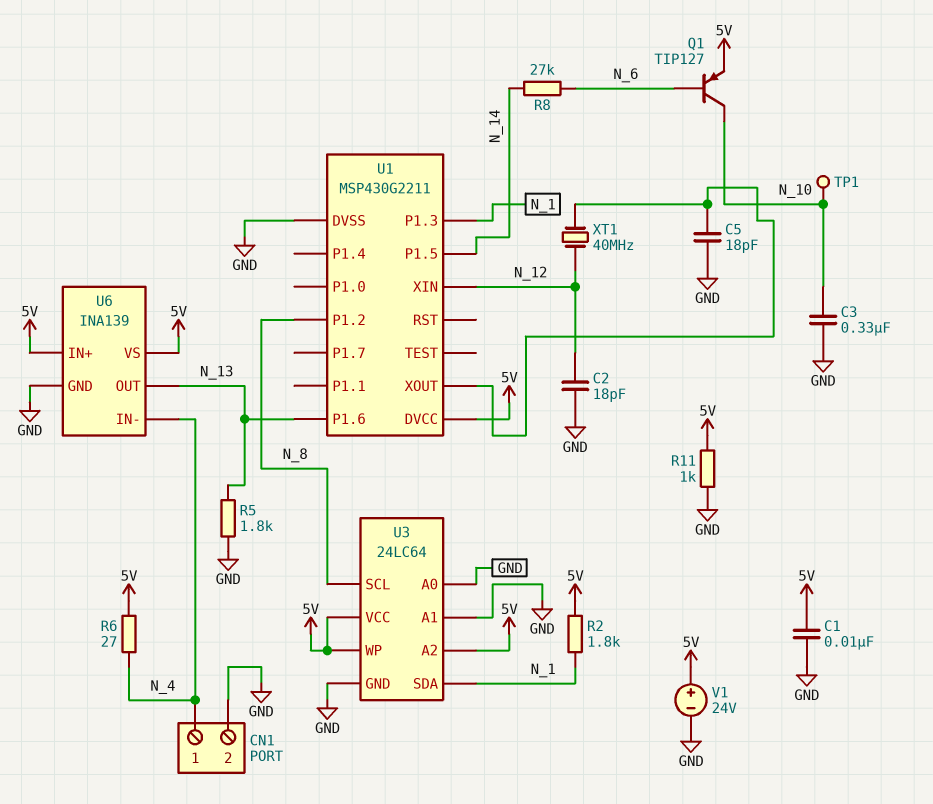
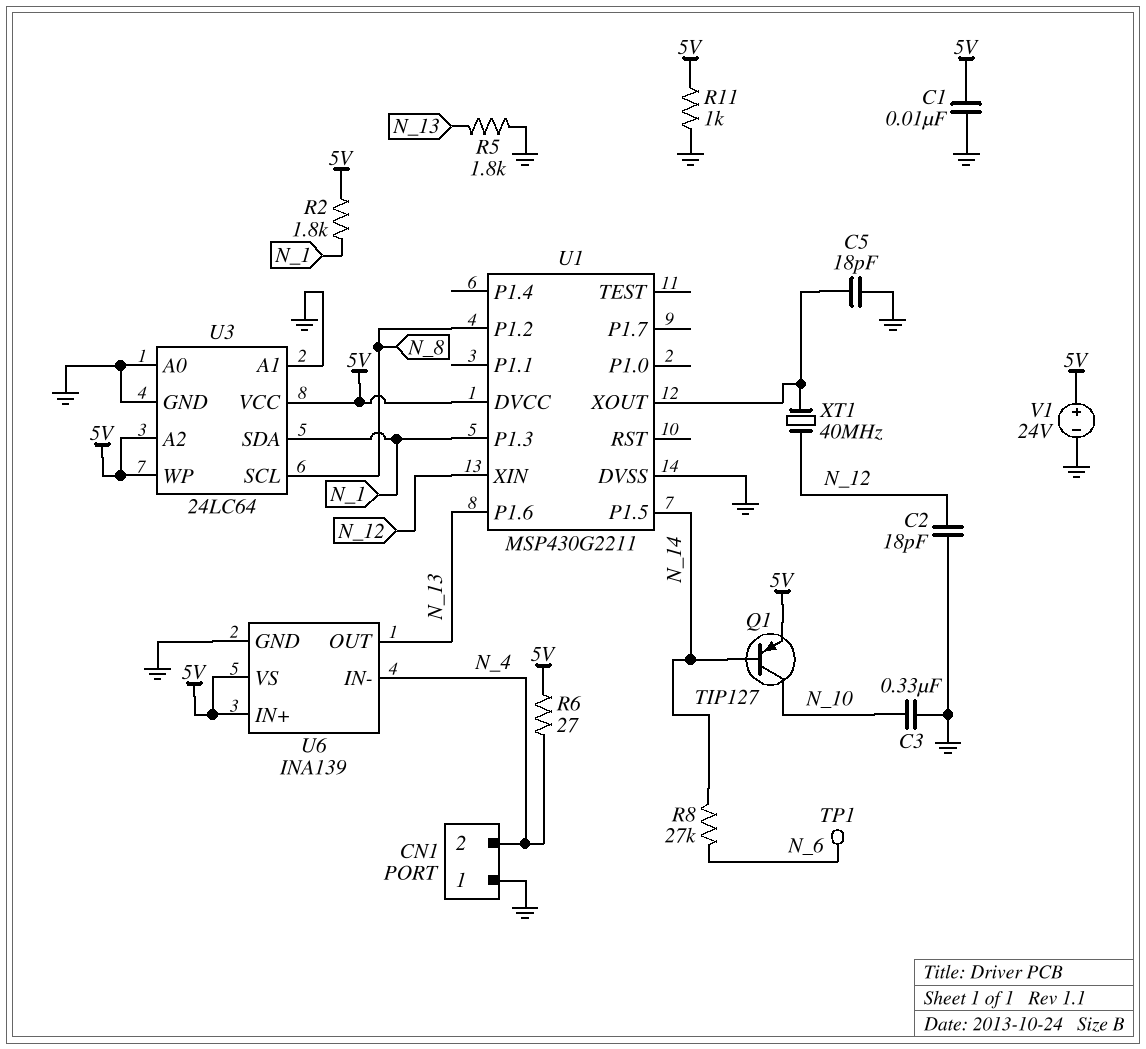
CN1 pin 1: N_4 -> GND
CN1 pin 2: GND -> N_4
Q1: PNP TIP127 (B N_6, C N_10, E 5V) -> PNP TIP127 (B N_14, C N_10, E 5V)
TP1: test point (N_10) -> test point (N_6)

